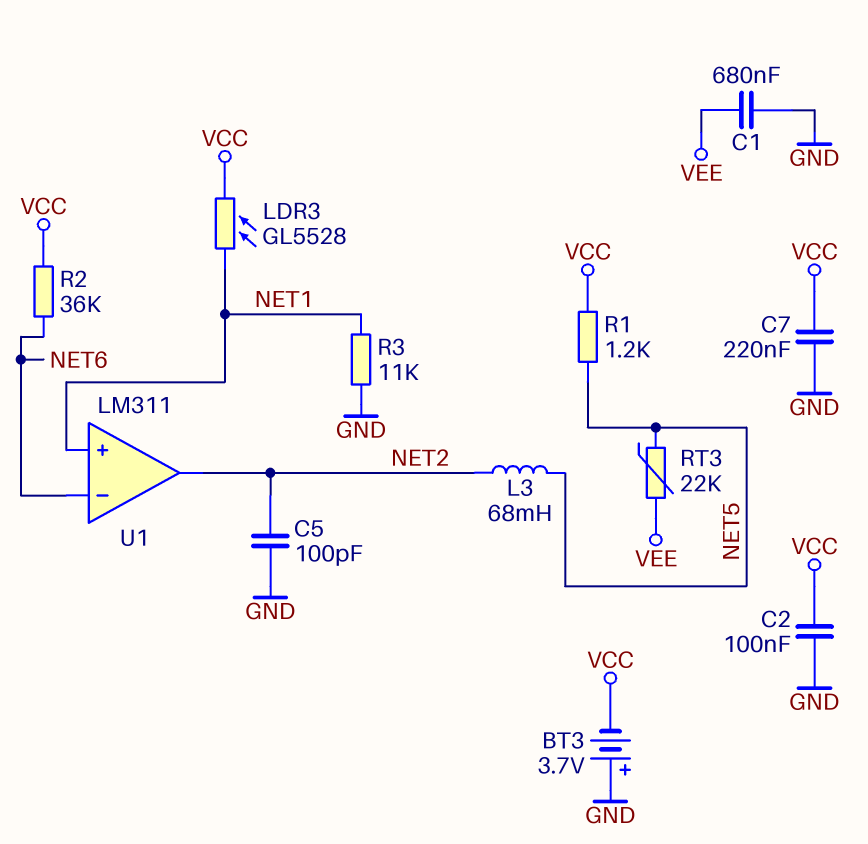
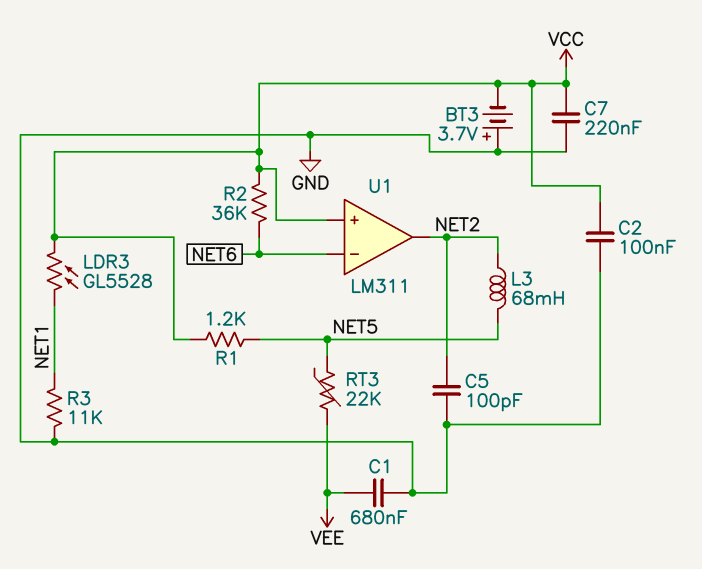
U1 pin in+: NET1 -> VCC

